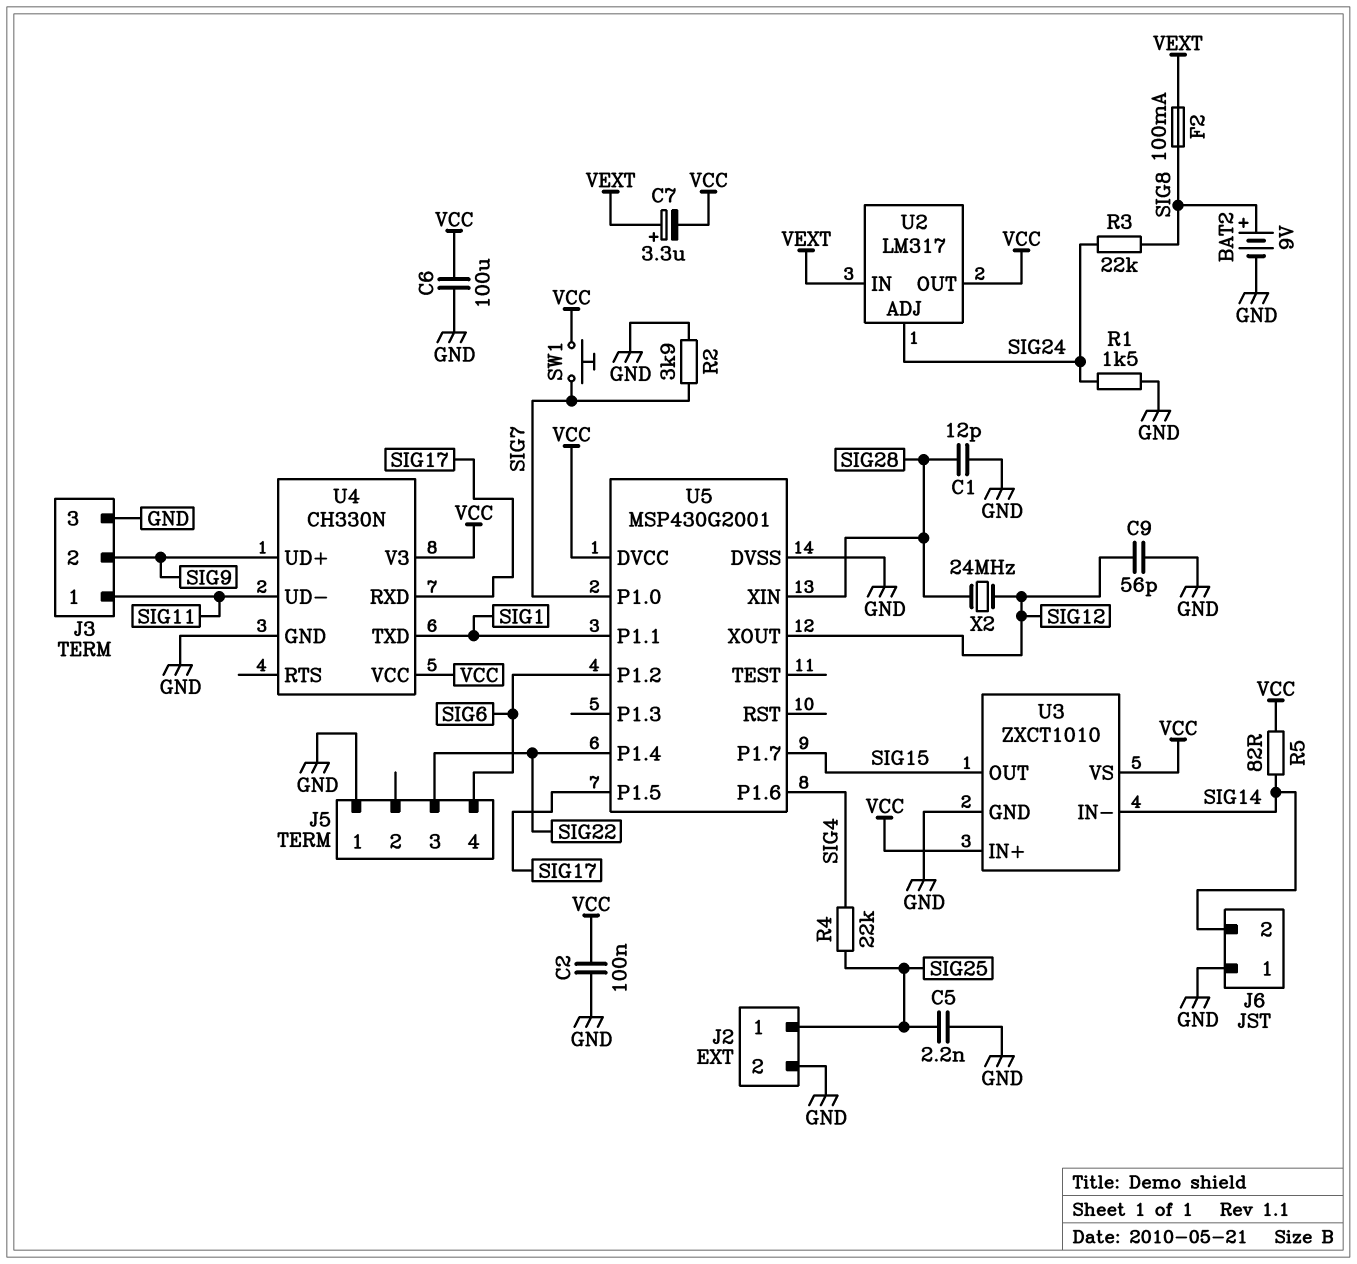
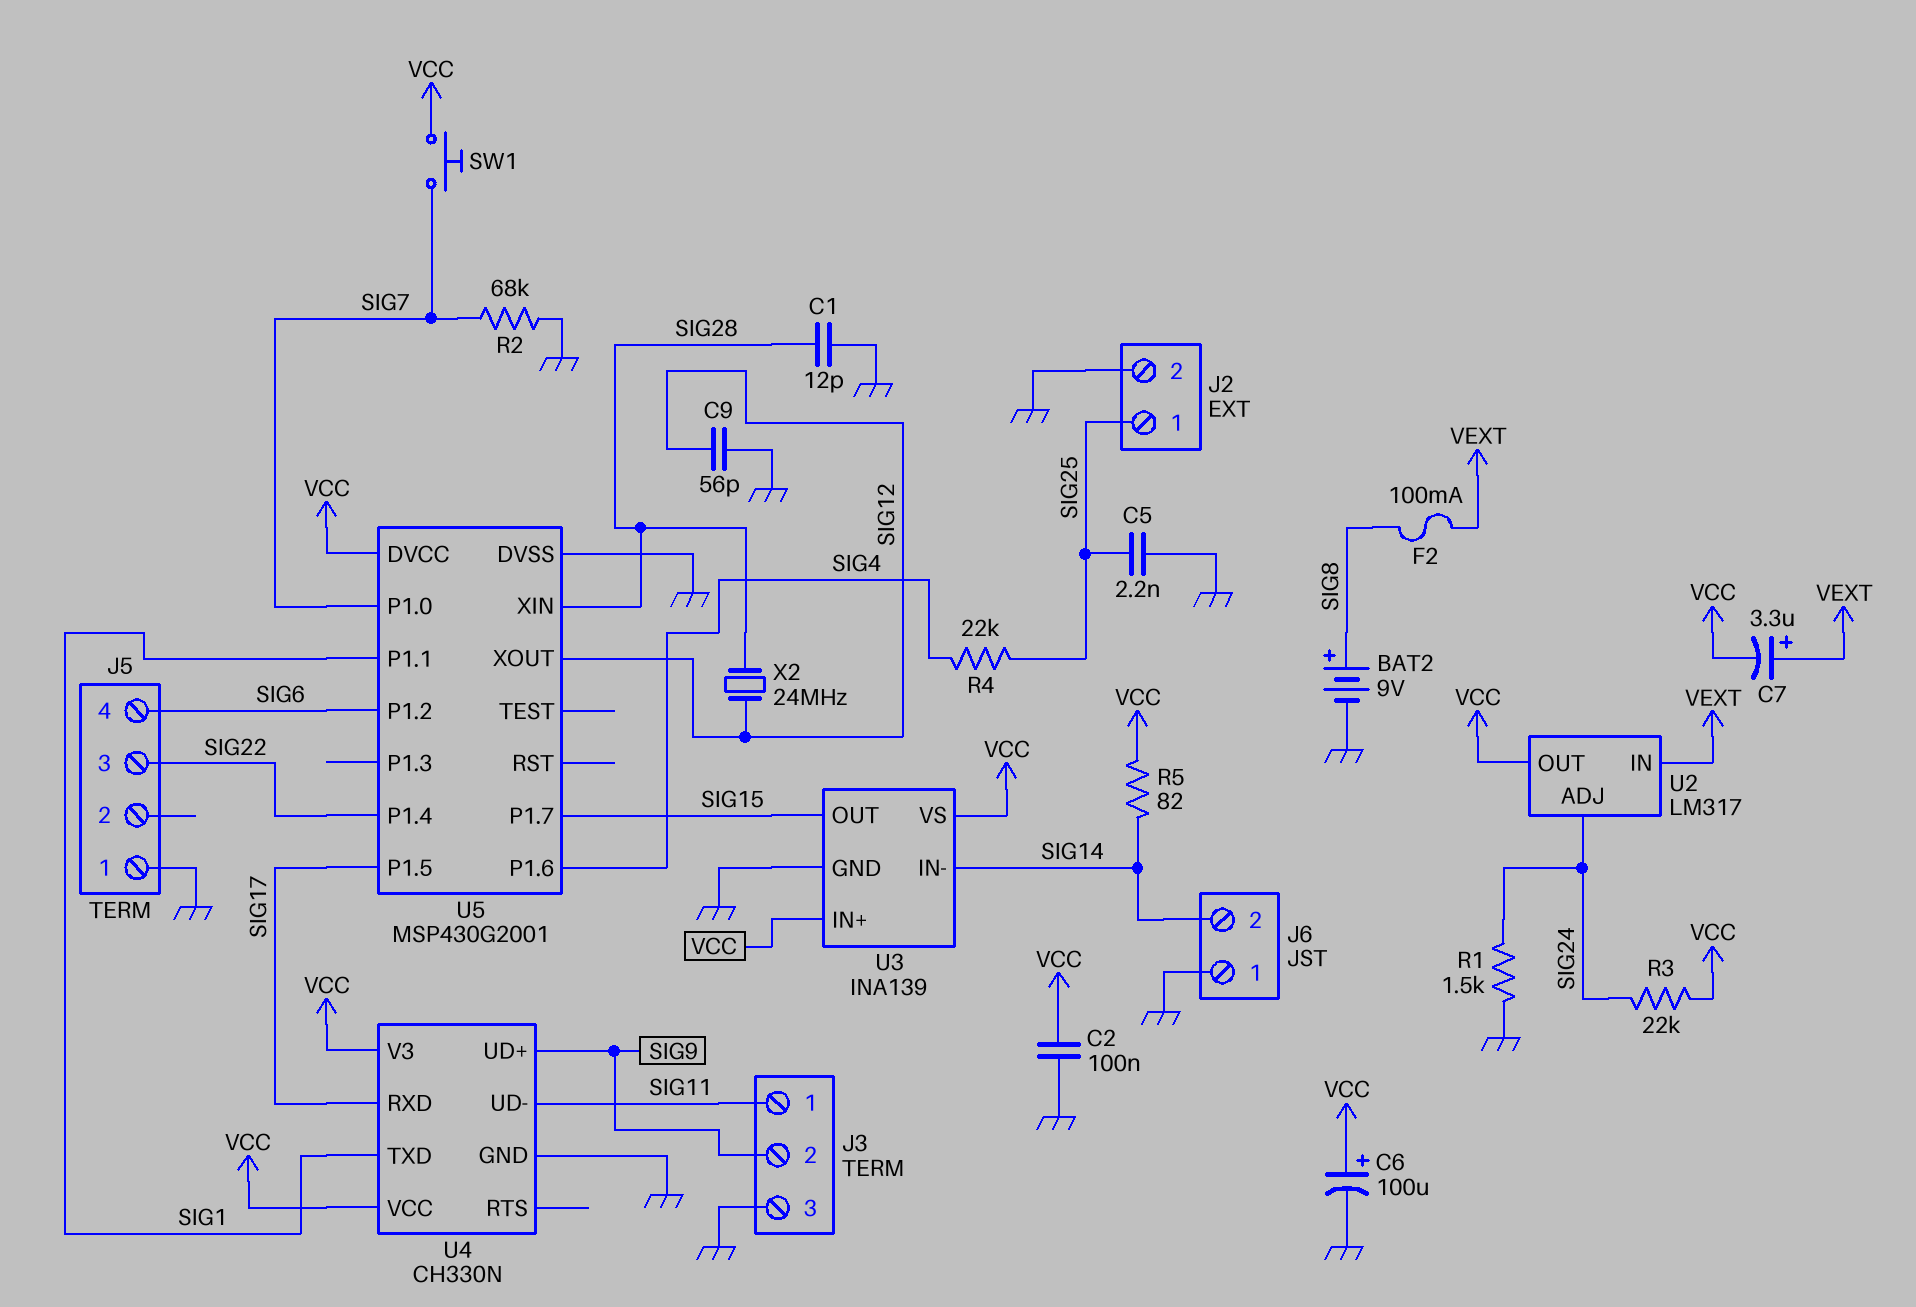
C6: 100uF (GND, VCC) -> 100uF (plus VCC, minus GND)
R2: 3.9k (GND, SIG7) -> 68k (GND, SIG7)
R3: 22k (SIG8, SIG24) -> 22k (SIG24, VCC)
U3: ZXCT1010 -> INA139

